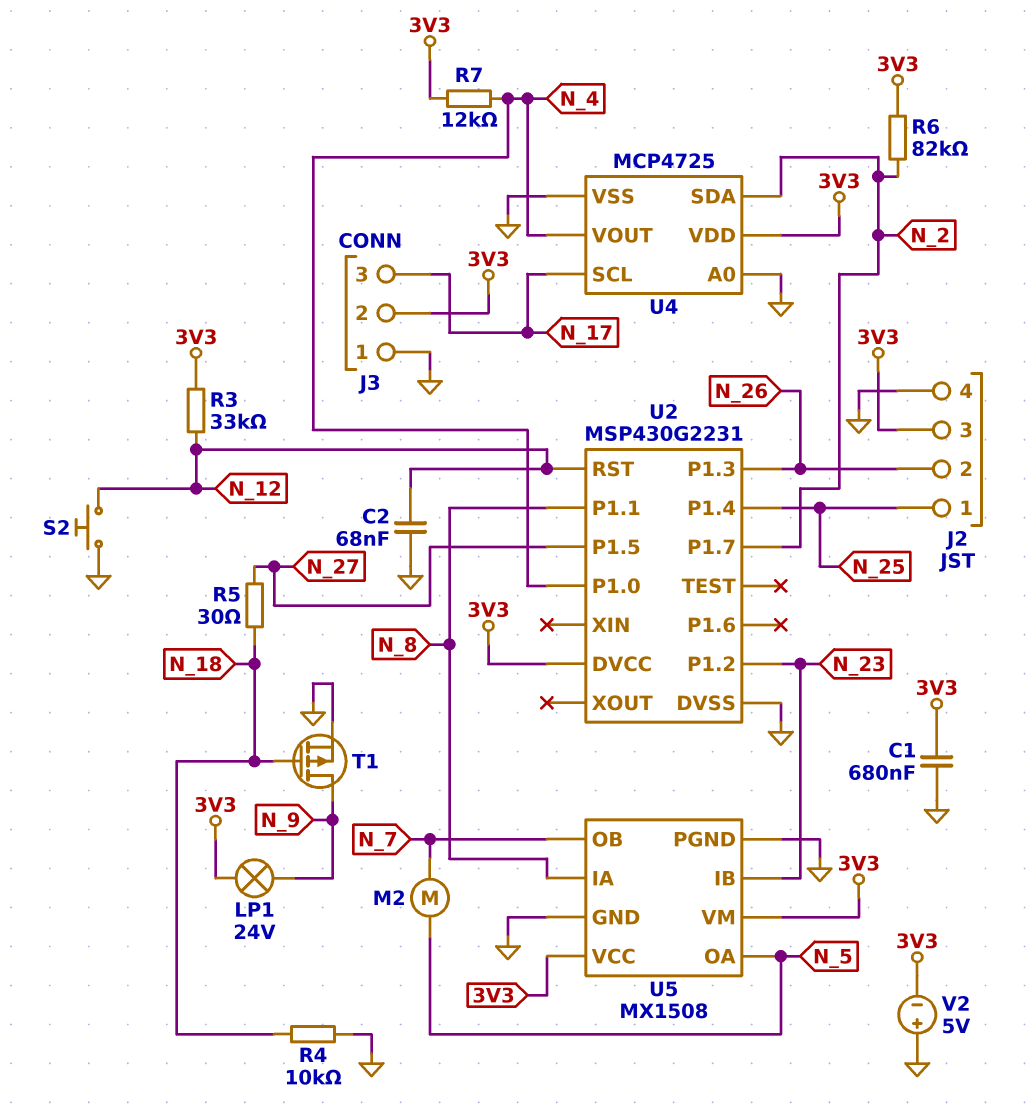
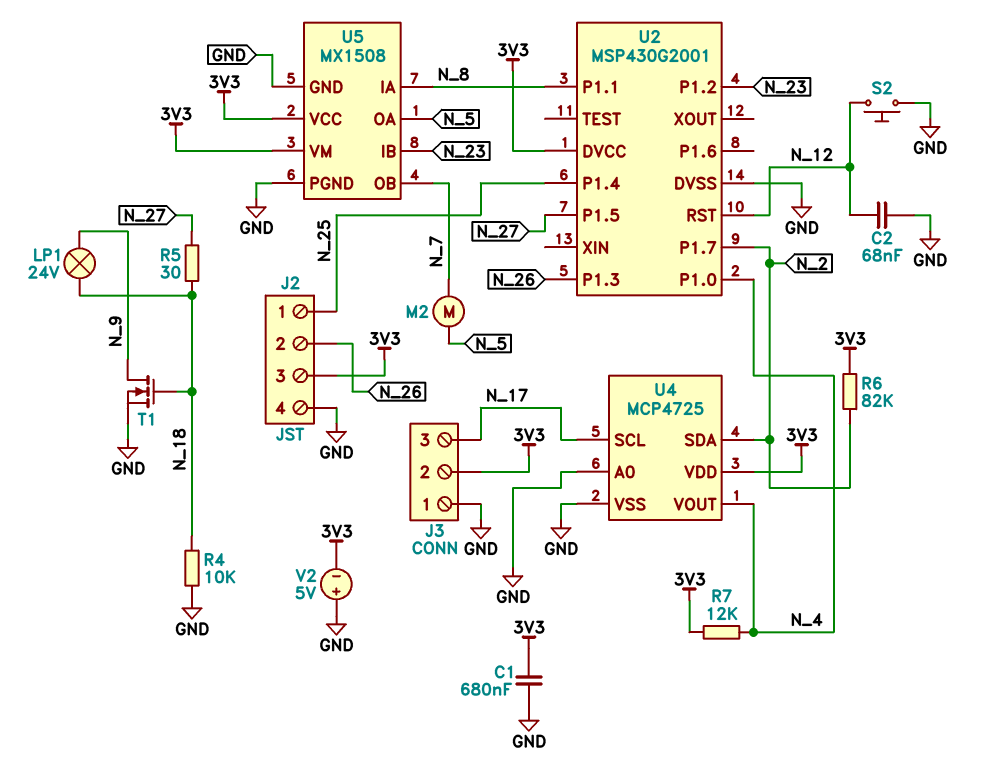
LP1: lamp 24V (3V3, N_9) -> lamp 24V (N_9, N_18)
R3: 33k (3V3, N_12) -> none
T1: PMOS (G N_18, D N_9, S GND) -> NMOS (G N_18, D N_9, S GND)
U2: MSP430G2231 -> MSP430G2001

